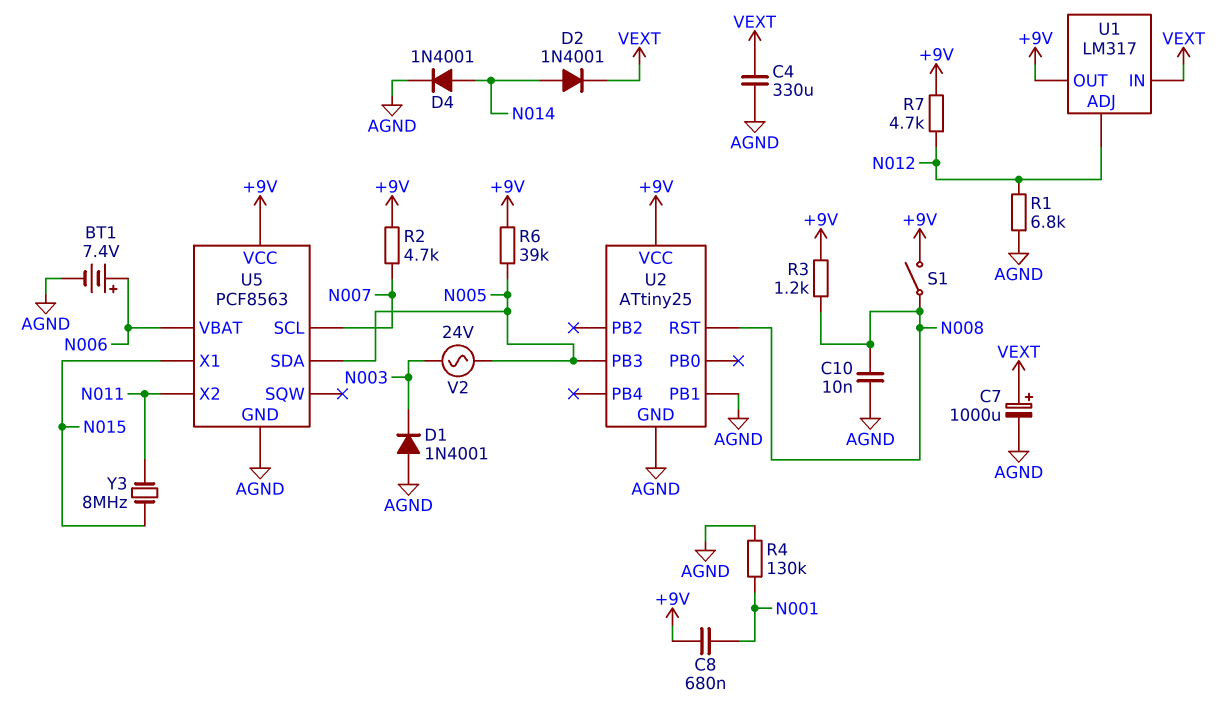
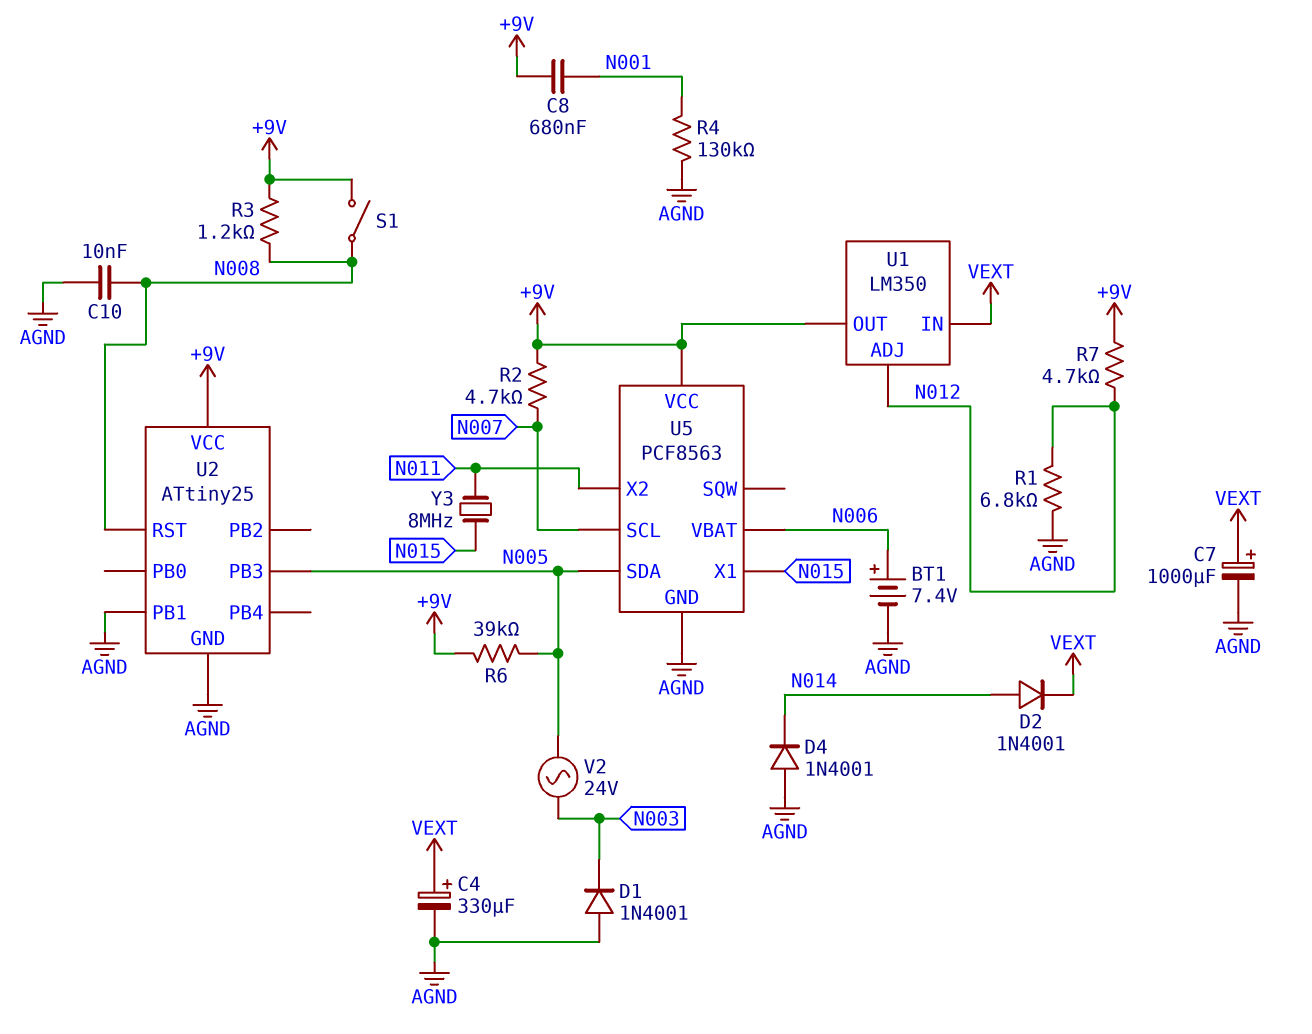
C4: 330uF (AGND, VEXT) -> 330uF (plus VEXT, minus AGND)
D4: diode 1N4001 (A N014, K AGND) -> diode 1N4001 (A AGND, K N014)
U1: LM317 -> LM350

